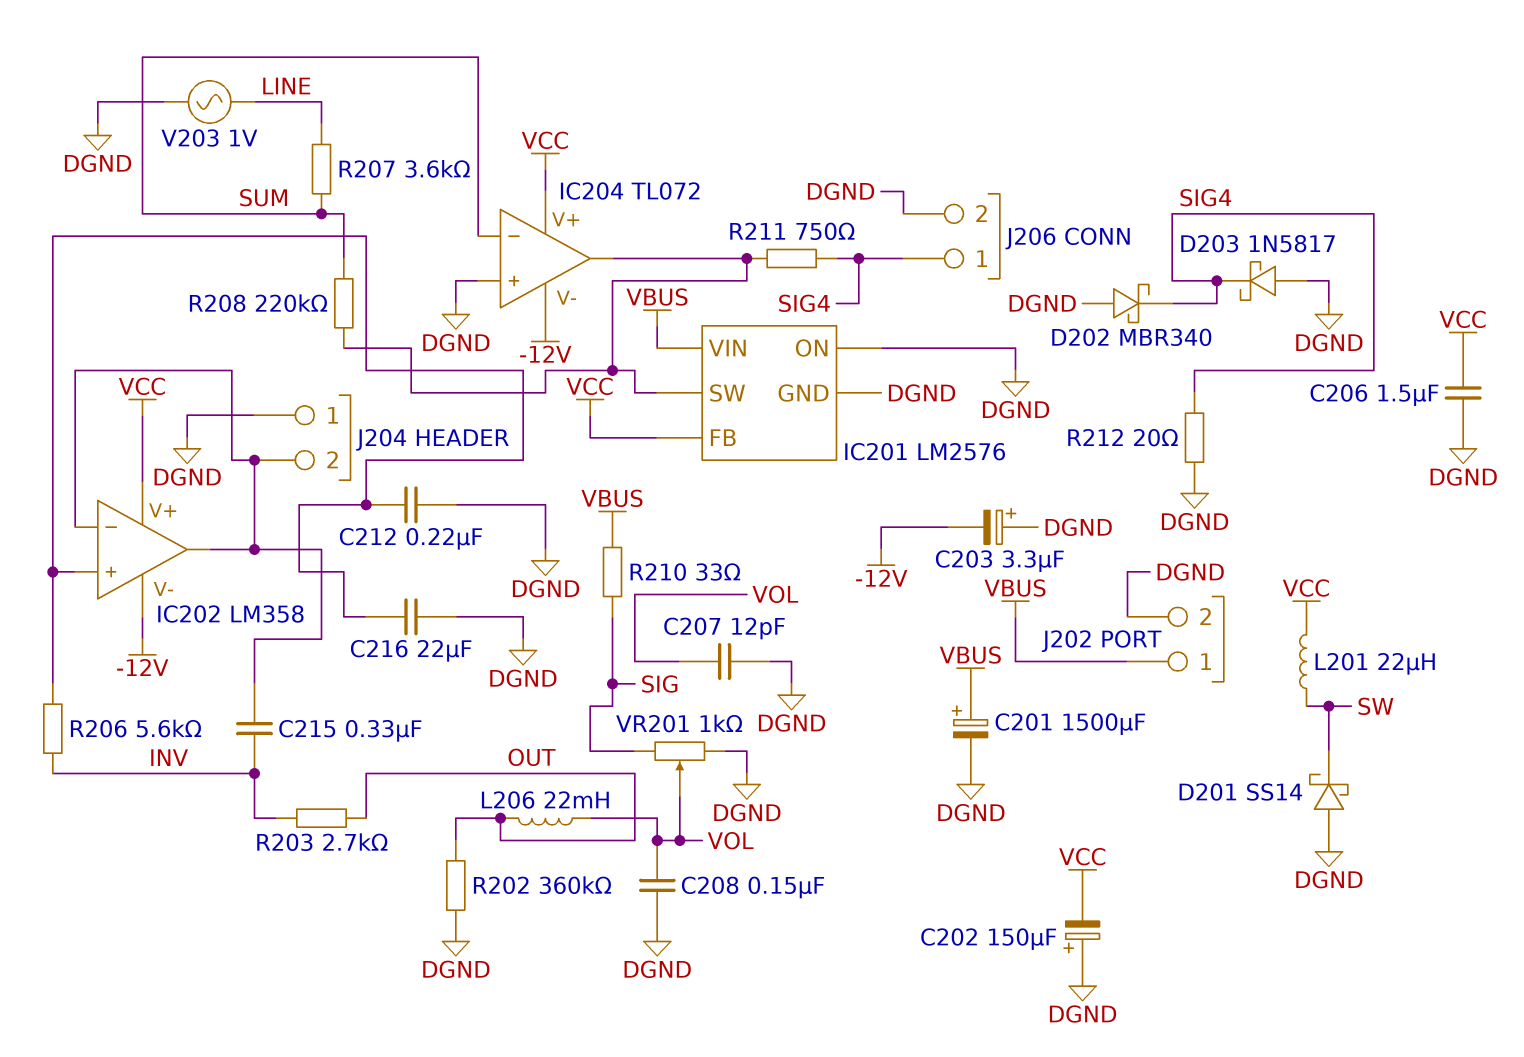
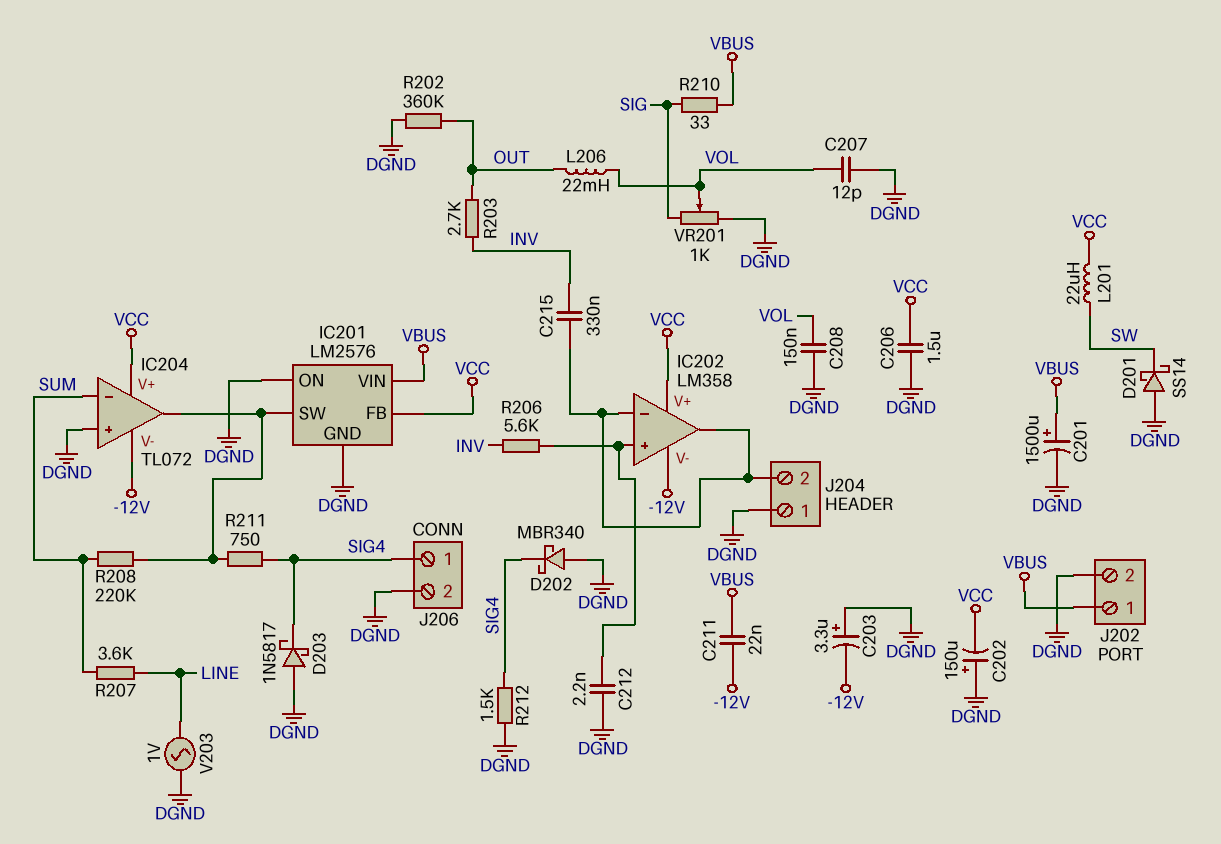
C211: none -> 22nF (-12V, VBUS)
C212: 220nF (DGND, IC202/in+) -> 2.2nF (DGND, IC202/in+)
C216: 22uF (DGND, IC202/in+) -> none
R212: 20 (DGND, SIG4) -> 1.5k (DGND, SIG4)

